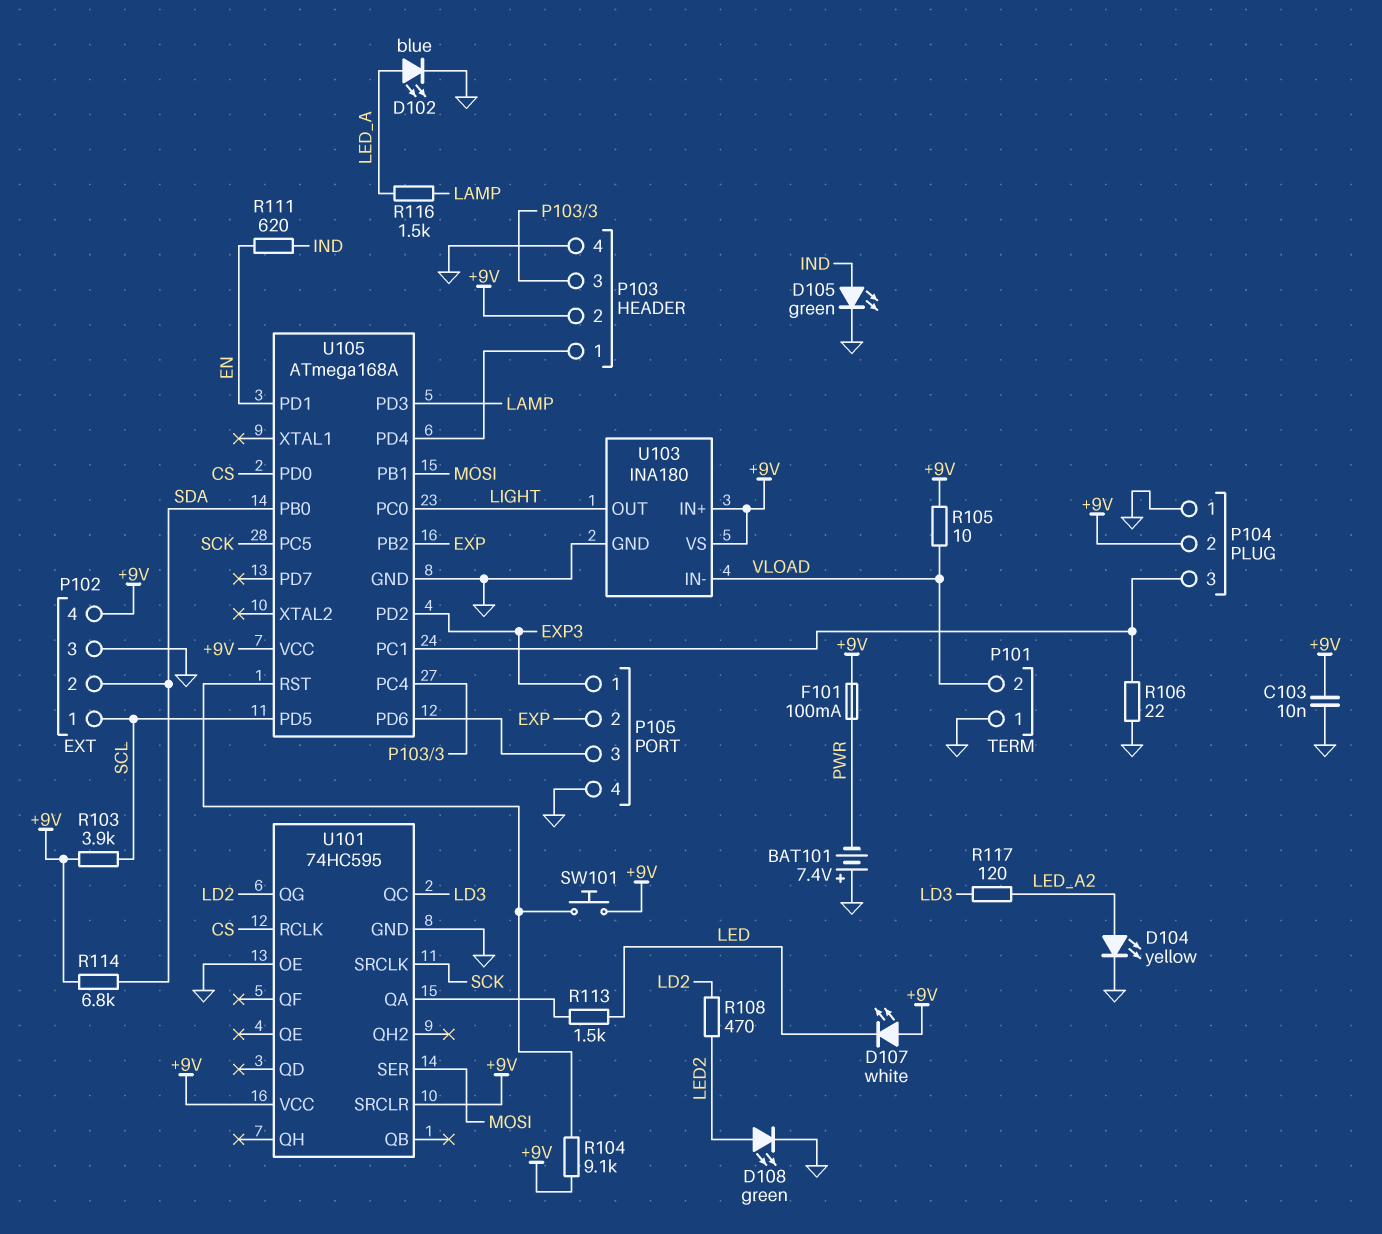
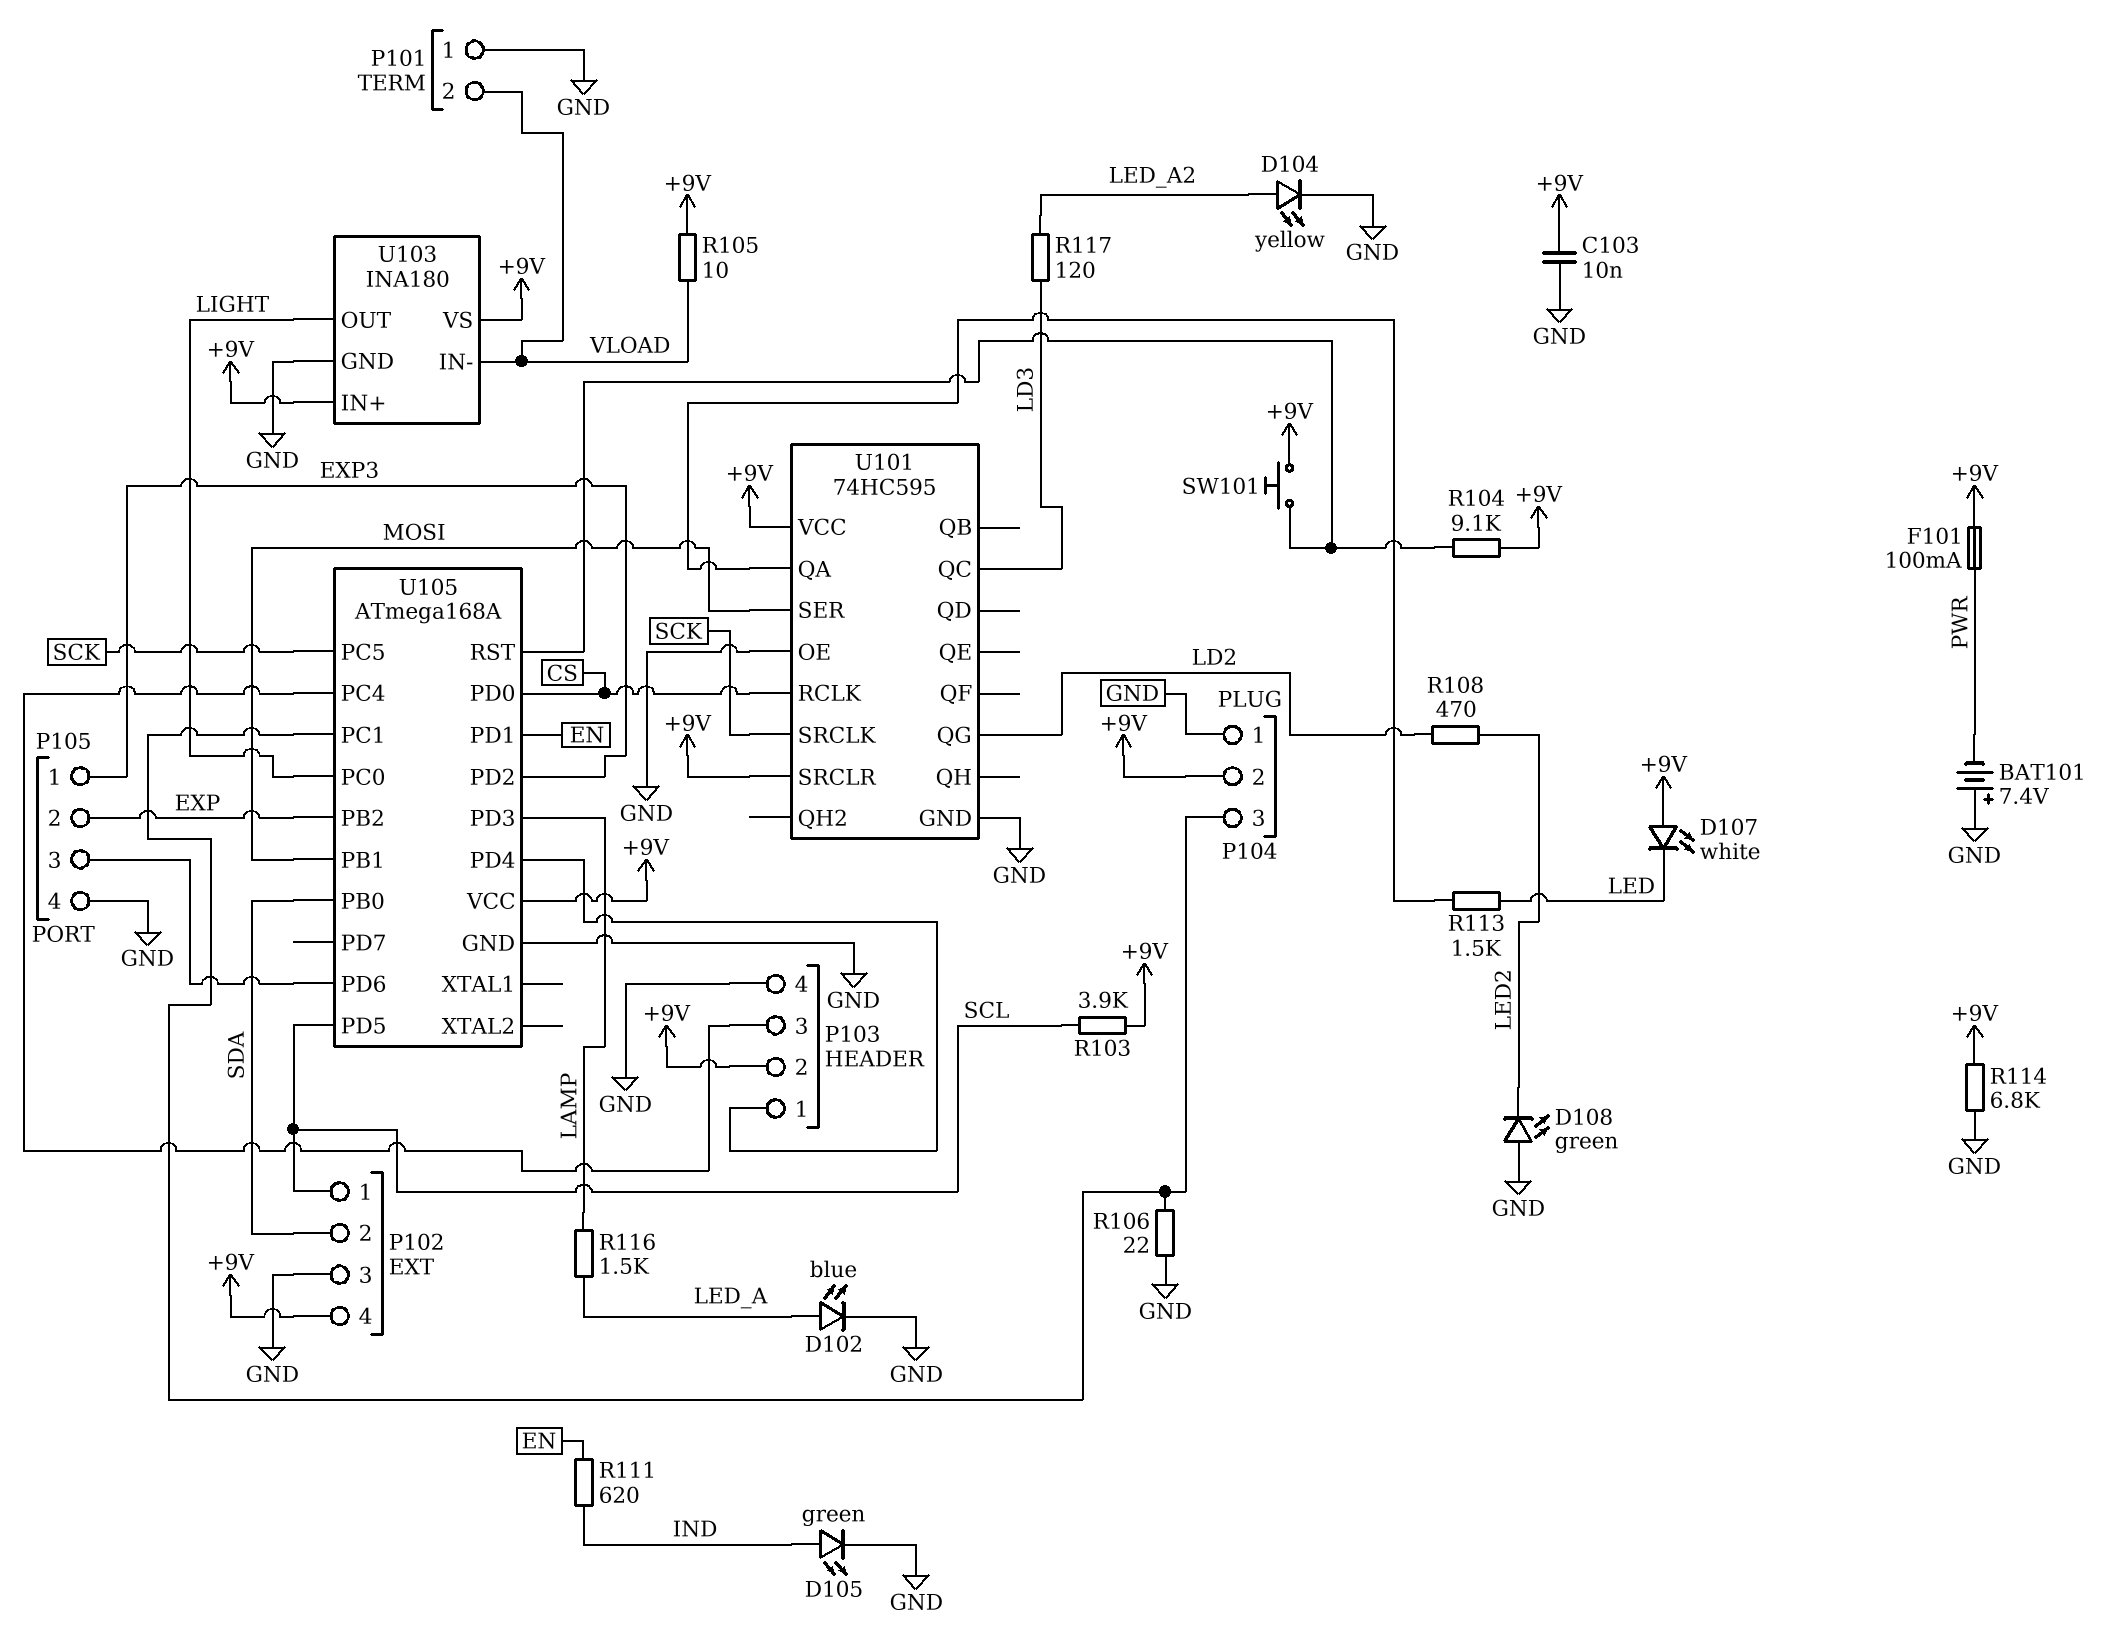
D108: LED green (A LED2, K GND) -> LED green (A GND, K LED2)
R114: 6.8k (+9V, SDA) -> 6.8k (+9V, GND)

